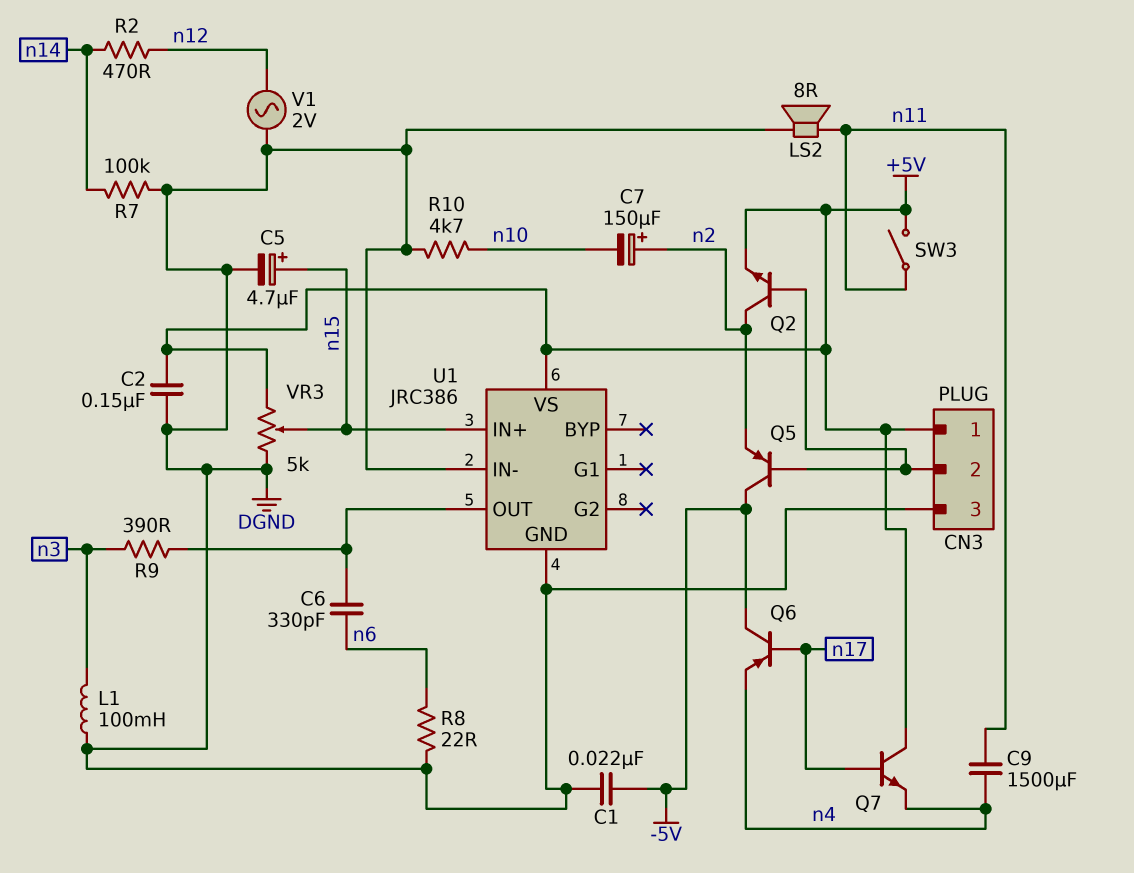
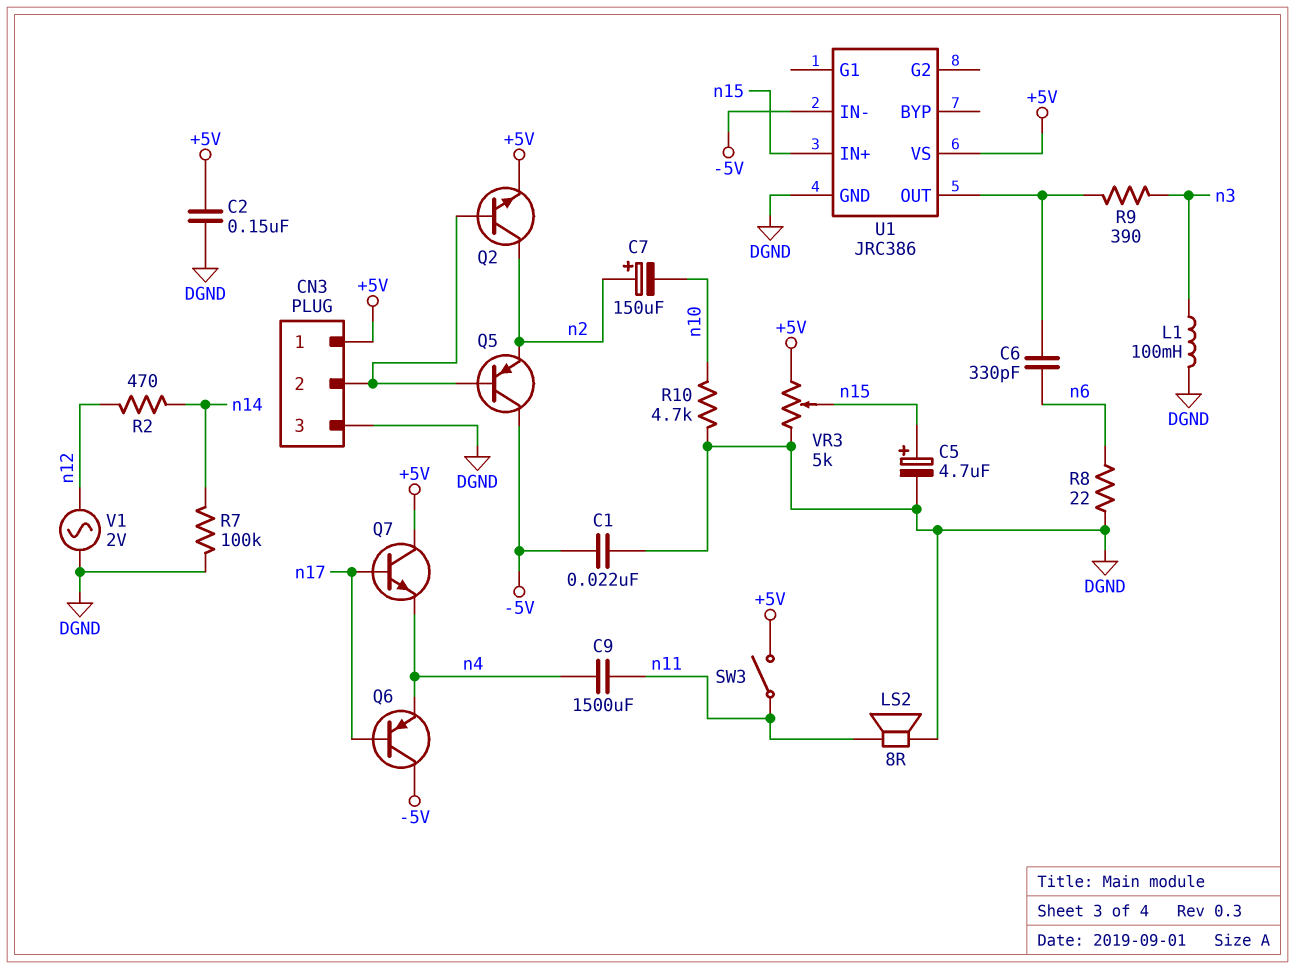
U1 pin IN-: DGND -> -5V

